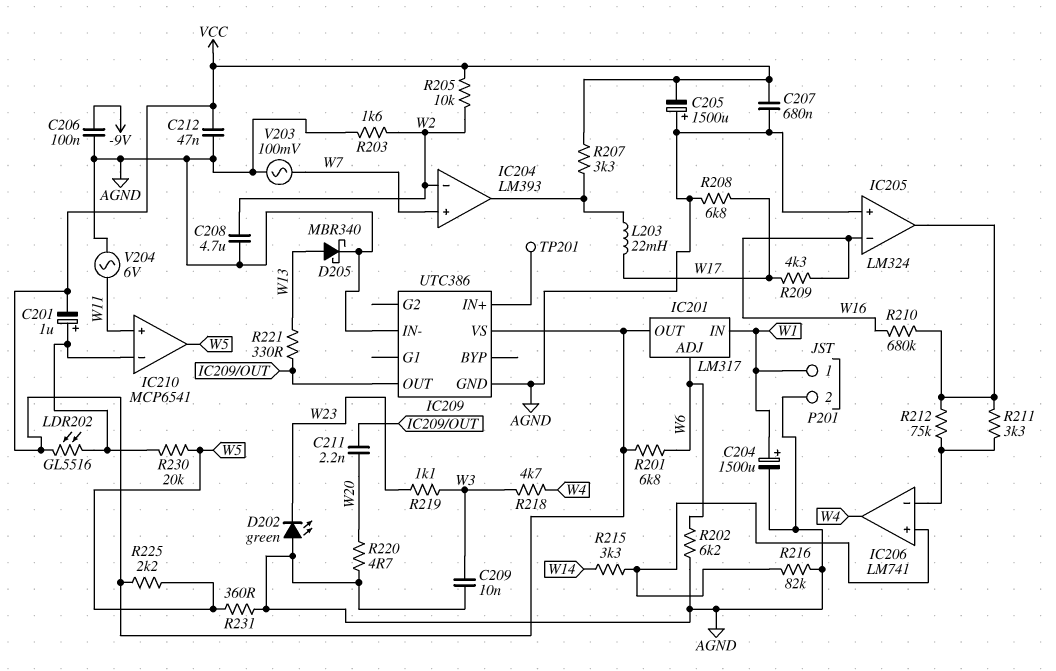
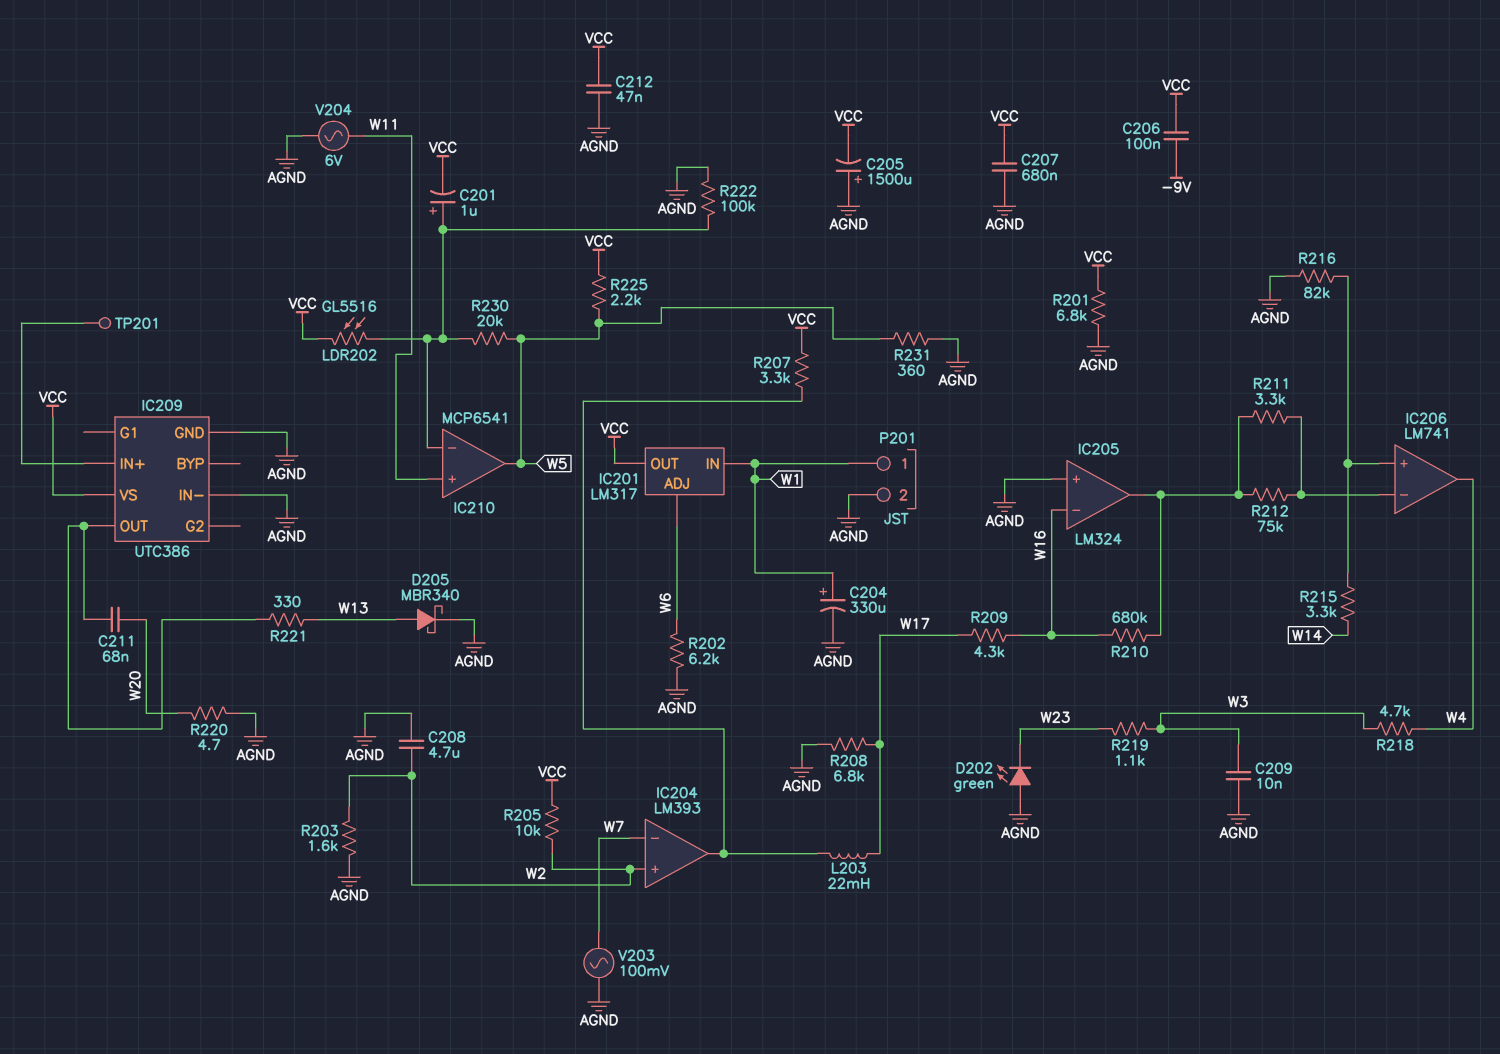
C204: 1500uF (plus W1, minus AGND) -> 330uF (plus W1, minus AGND)
C206: 100nF (-9V, AGND) -> 100nF (-9V, VCC)
C211: 2.2nF (IC209/OUT, W20) -> 68nF (IC209/OUT, W20)
IC204 pin in+: W7 -> W2
IC204 pin in-: W2 -> W7
R201: 6.8k (VCC, W6) -> 6.8k (AGND, VCC)
R222: none -> 100k (AGND, IC210/in-)

